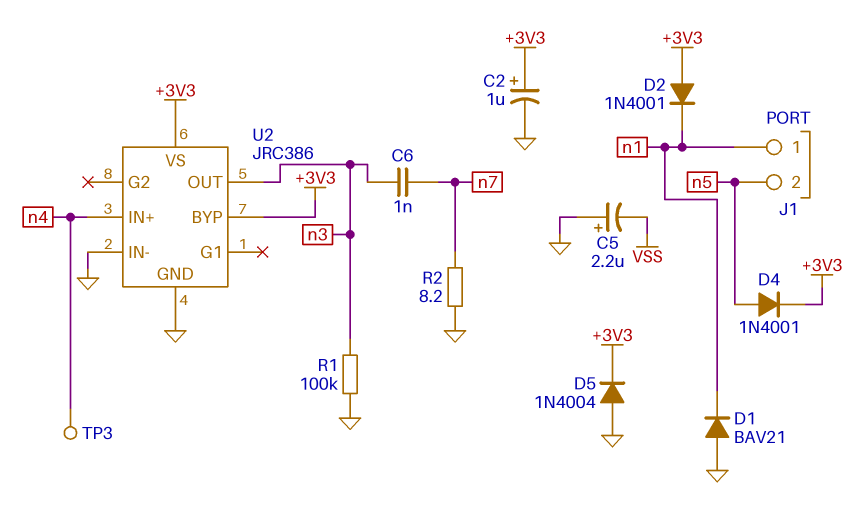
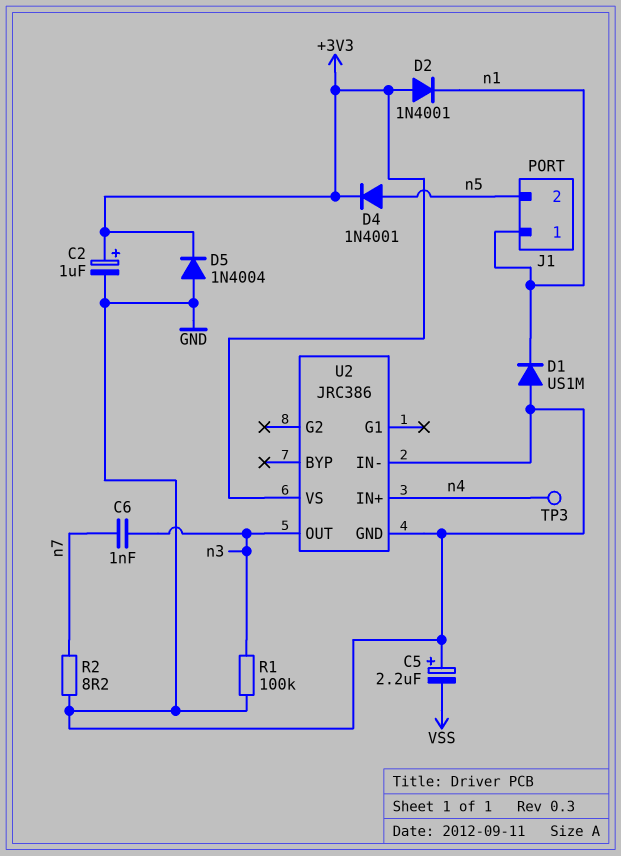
D1: diode BAV21 (A GND, K n1) -> diode US1M (A GND, K n1)
U2 pin BYP: +3V3 -> none

